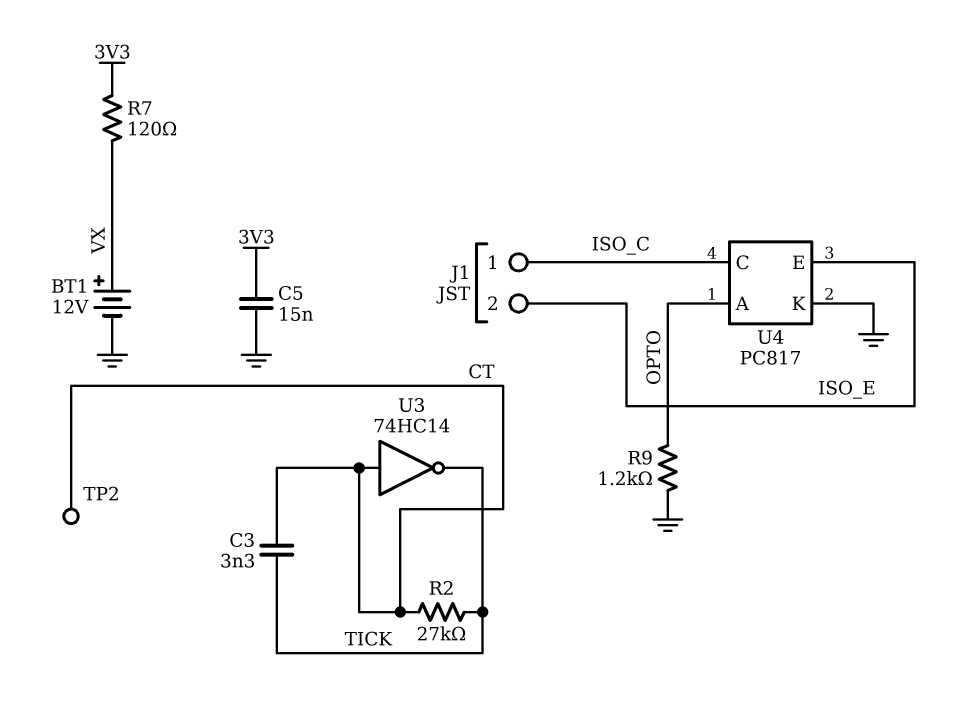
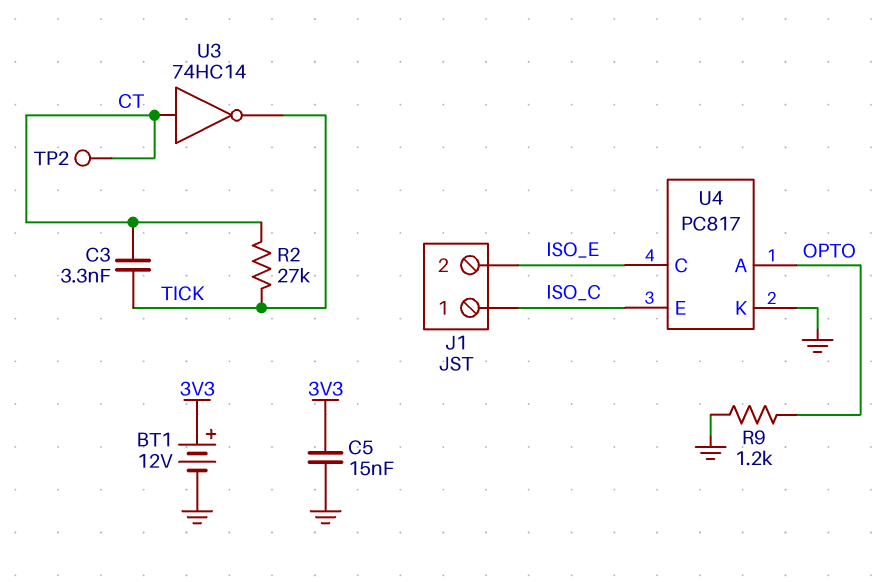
BT1: 12V (plus VX, minus GND) -> 12V (plus 3V3, minus GND)
R7: 120 (3V3, VX) -> none
U4 pin C: ISO_C -> ISO_E
U4 pin E: ISO_E -> ISO_C

